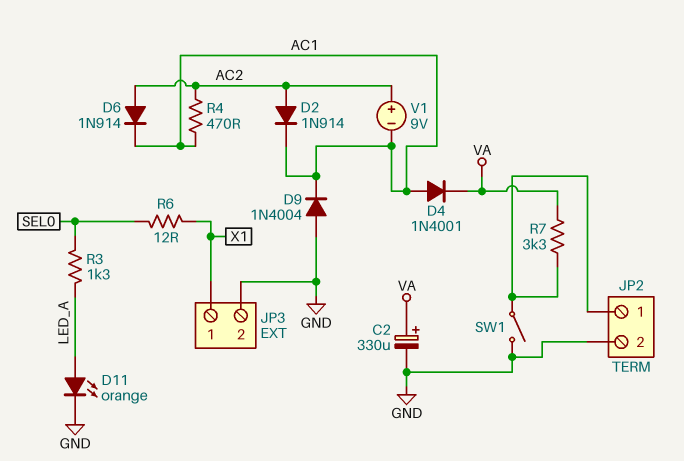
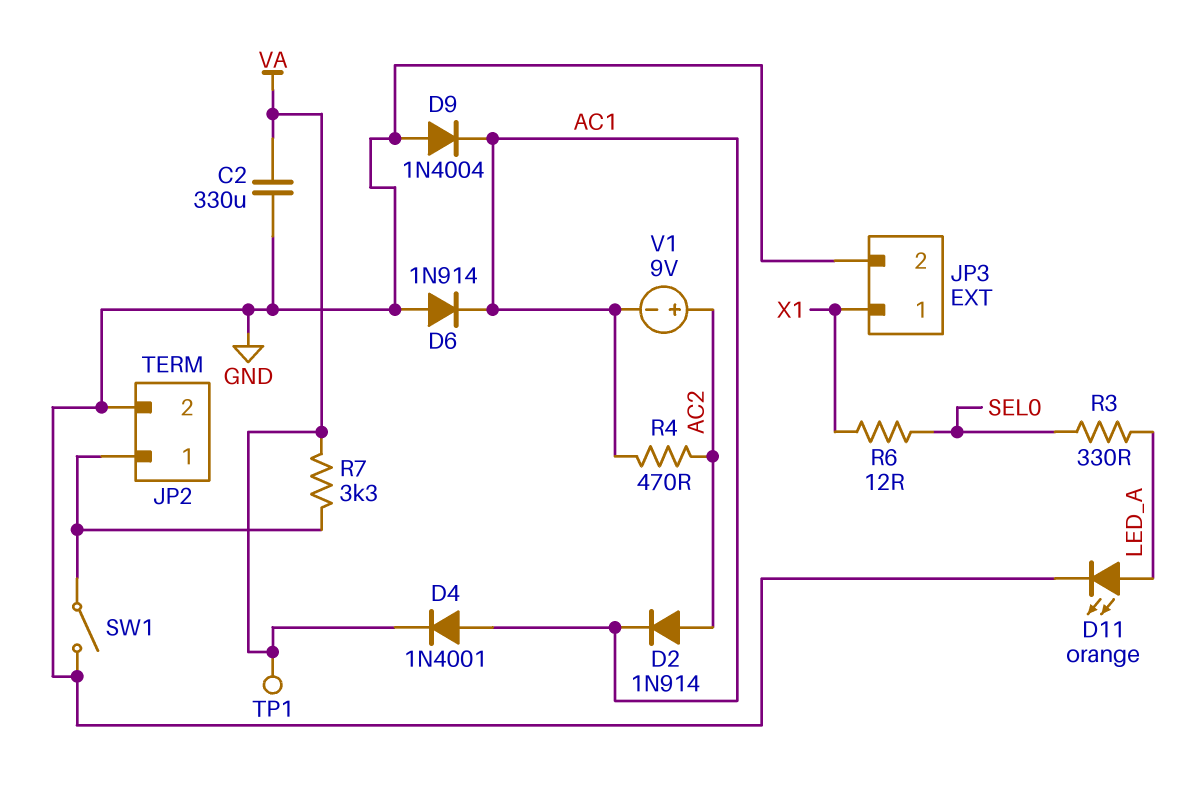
C2: 330uF (plus VA, minus GND) -> 330uF (GND, VA)
D6: diode 1N914 (A AC2, K AC1) -> diode 1N914 (A GND, K AC1)
R3: 1.3k (LED_A, SEL0) -> 330 (LED_A, SEL0)
TP1: none -> test point (VA)

